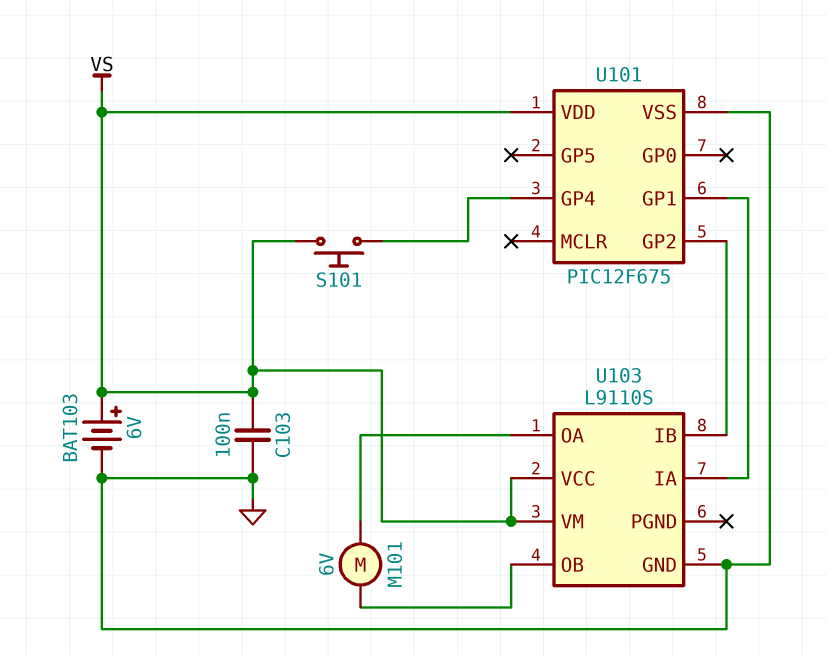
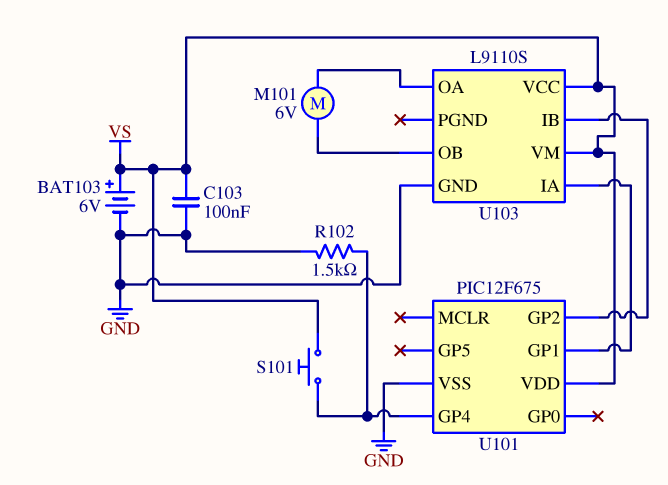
R102: none -> 1.5k (GND, U101/GP4)

